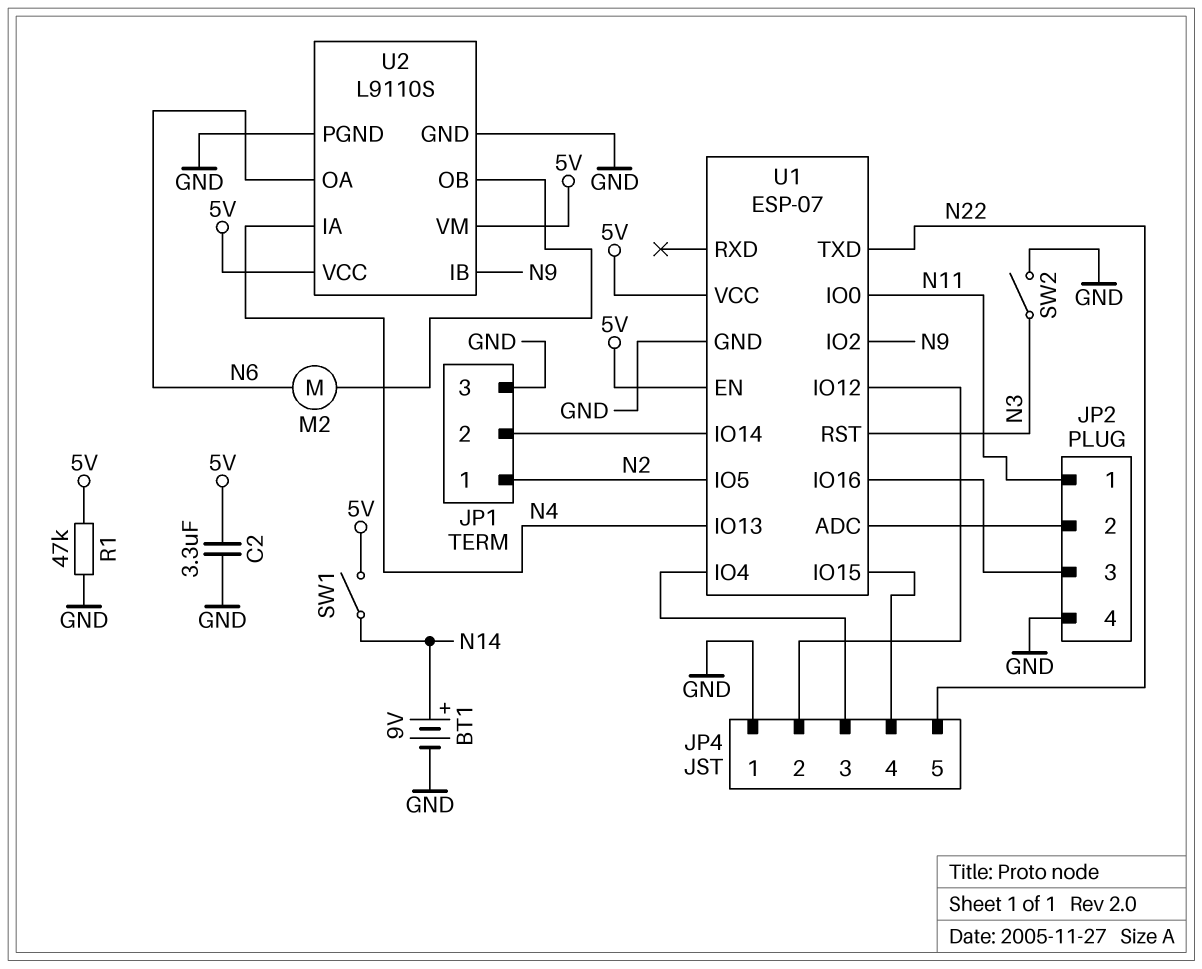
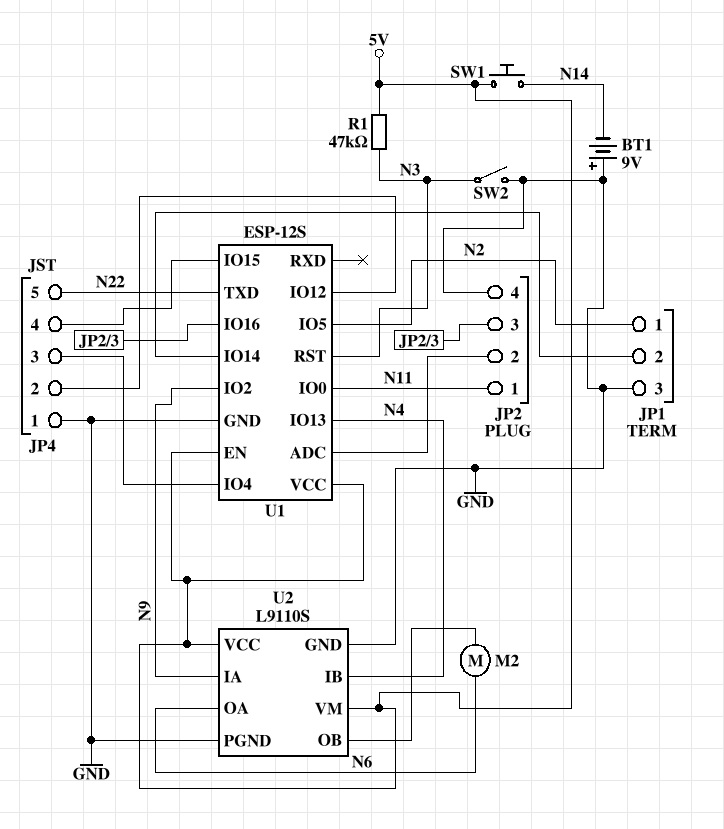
BT1: 9V (plus N14, minus GND) -> 9V (plus GND, minus N14)
C2: 3.3uF (5V, GND) -> none
R1: 47k (5V, GND) -> 47k (5V, N3)
SW1: switch (5V, N14) -> button (5V, N14)
U1: ESP-07 -> ESP-12S
U2 pin IA: N4 -> N9
U2 pin IB: N9 -> N4

